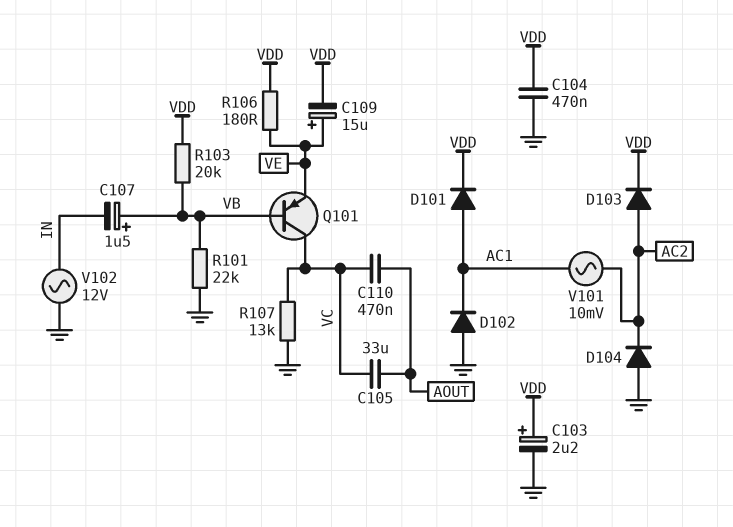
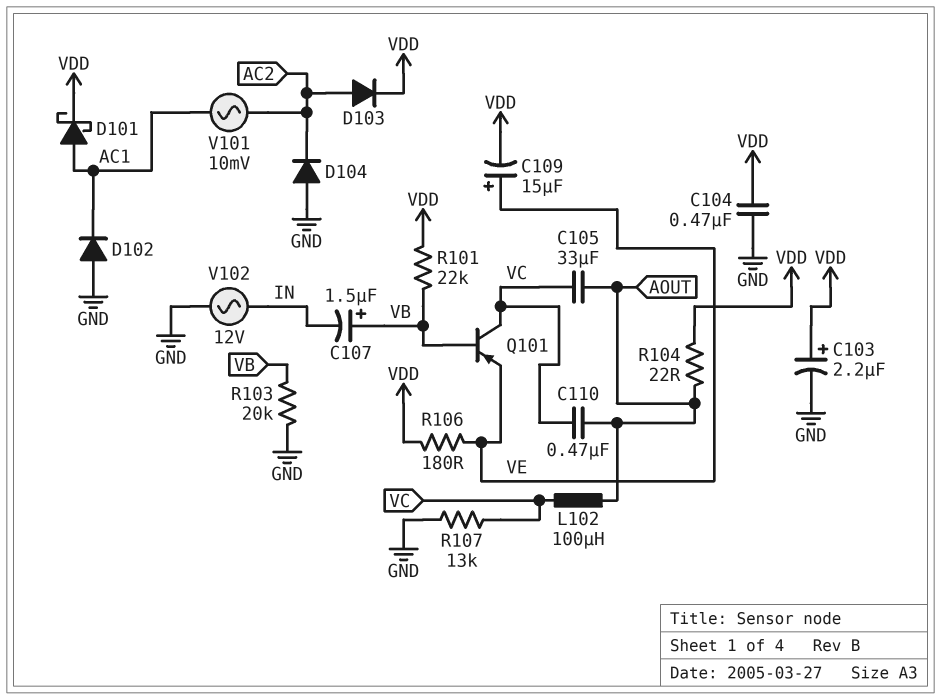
D101: diode (A AC1, K VDD) -> schottky (A AC1, K VDD)
L102: none -> 100uH (AOUT, VC)
R101: 22k (GND, VB) -> 22k (VB, VDD)
R103: 20k (VB, VDD) -> 20k (GND, VB)
R104: none -> 22 (AOUT, VDD)

